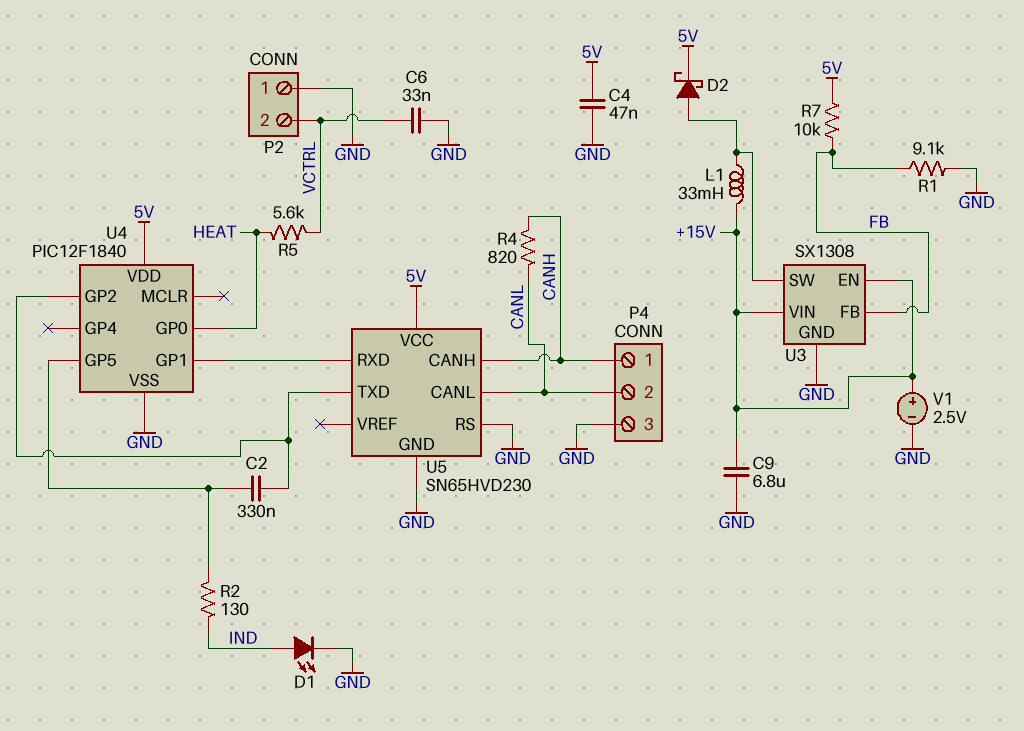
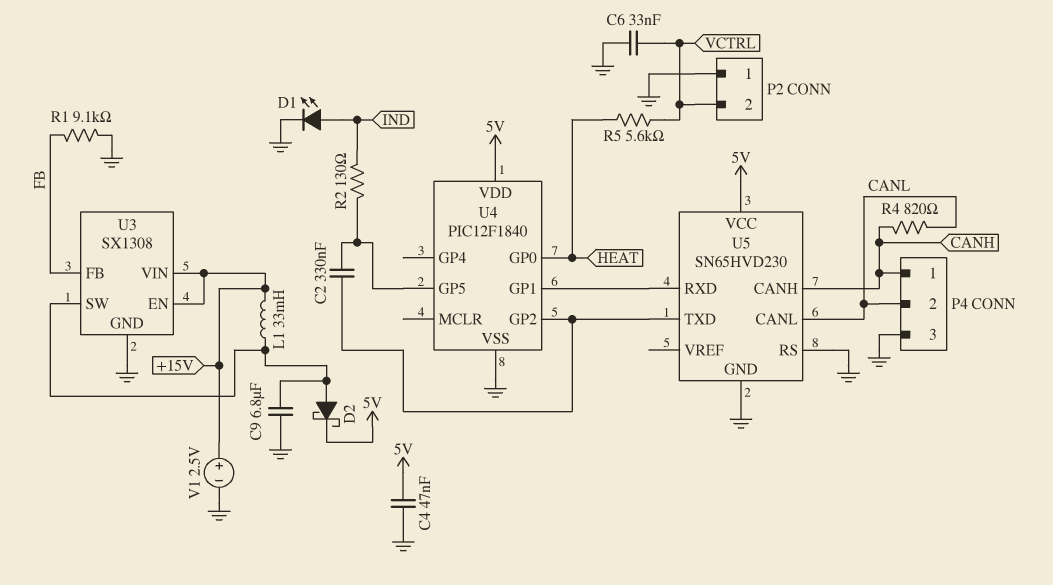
C9: 6.8uF (+15V, GND) -> 6.8uF (GND, U3/SW)
R7: 10k (5V, FB) -> none

